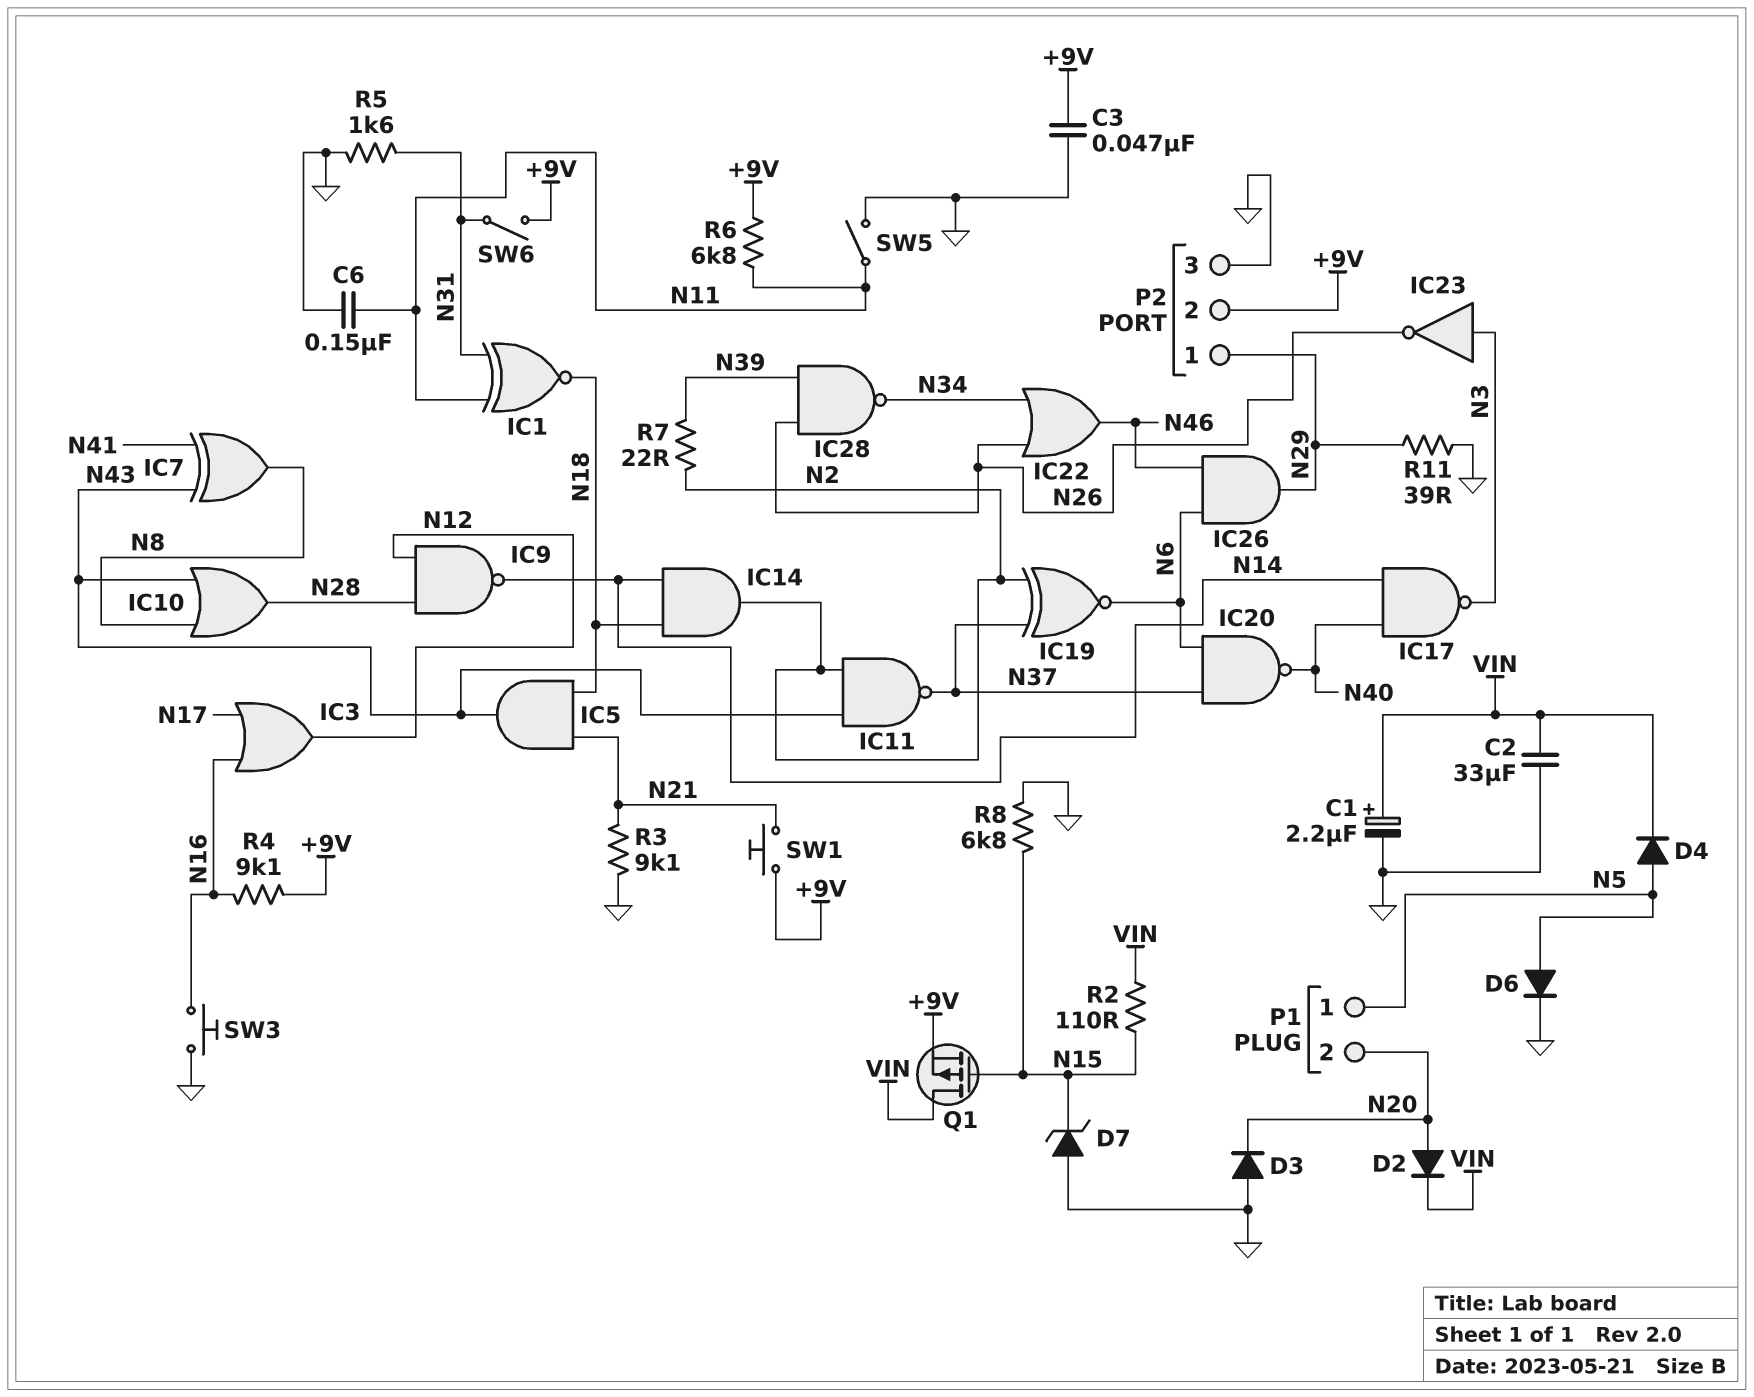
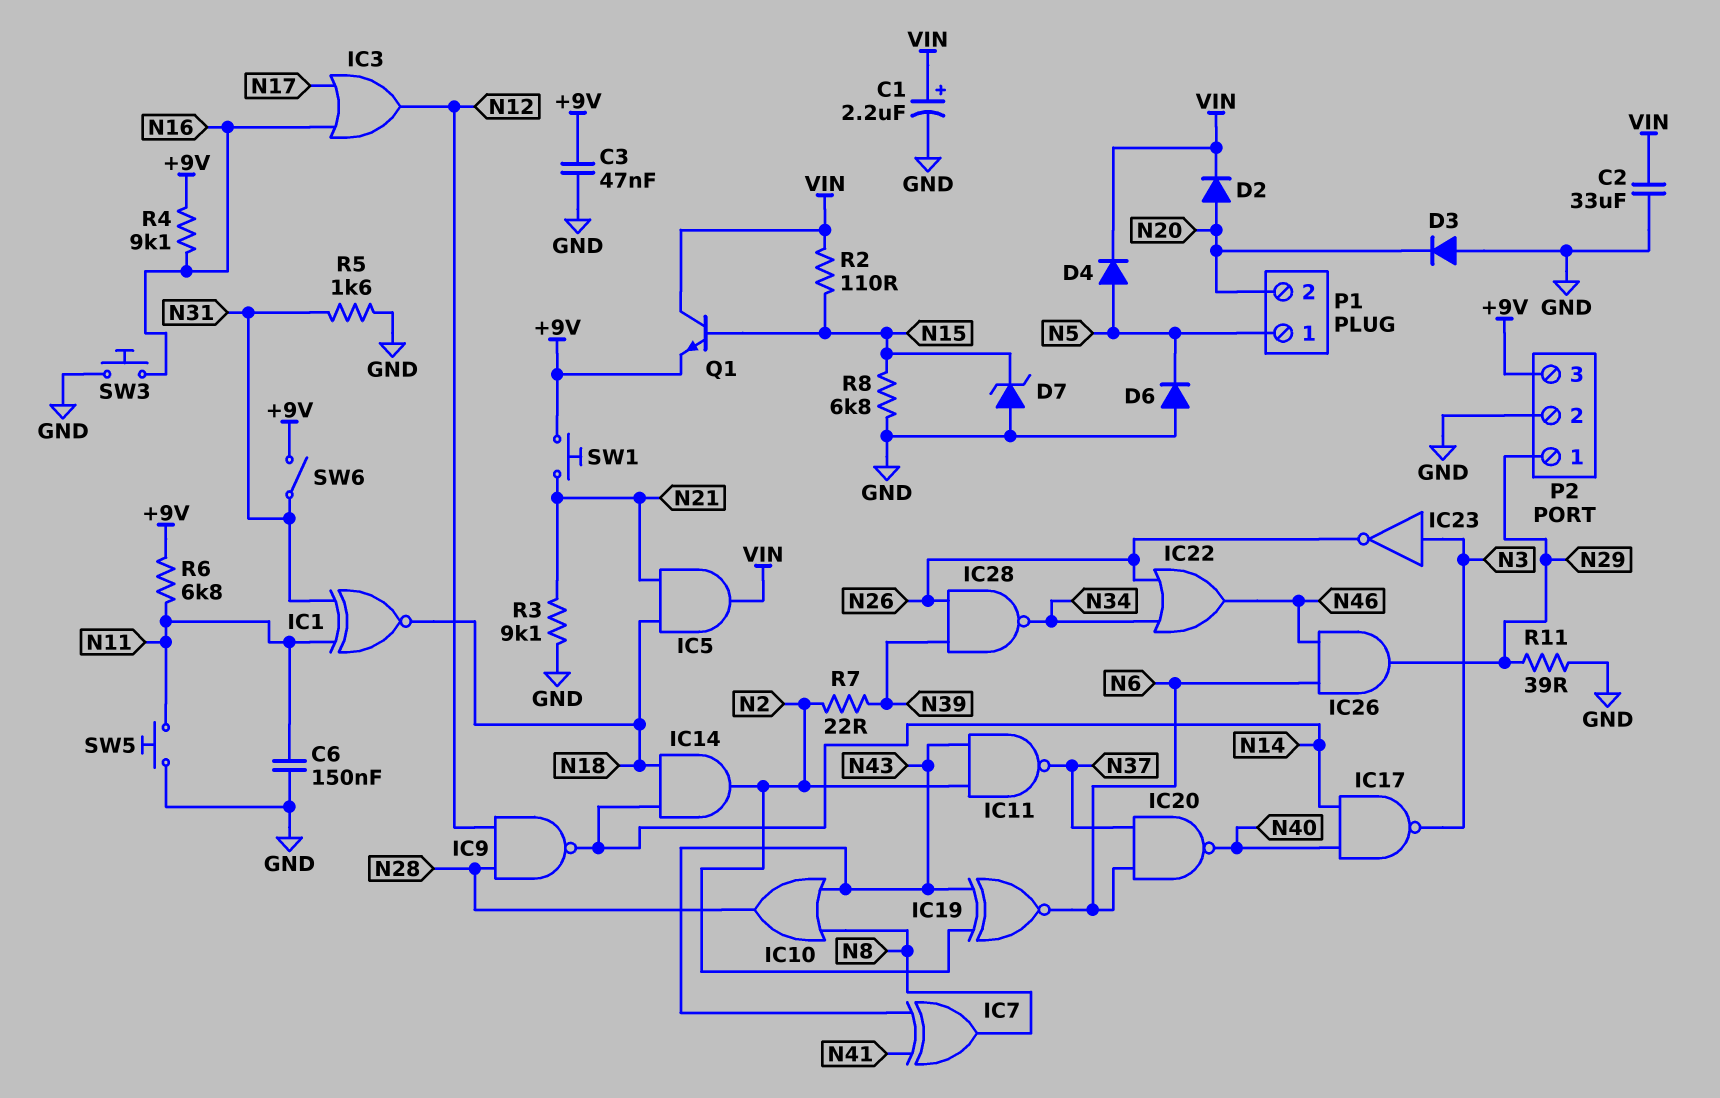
D6: diode (A N5, K GND) -> diode (A GND, K N5)
IC5: AND (in N18, in N21, out N43) -> AND (in N18, in N21, out VIN)
IC19: XNOR (in N2, in N37, out N6) -> XNOR (in N2, in N43, out N6)
P2 pin 2: +9V -> GND
P2 pin 3: GND -> +9V
Q1: PMOS (G N15, D VIN, S +9V) -> NPN (B N15, C VIN, E +9V)
SW5: switch (GND, N11) -> button (GND, N11)

